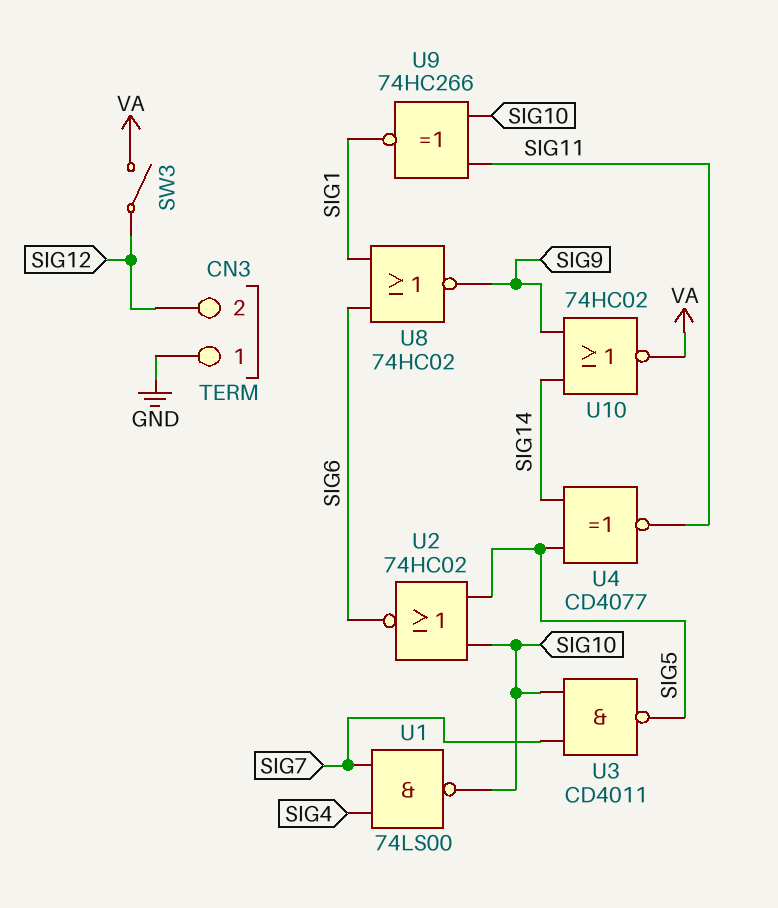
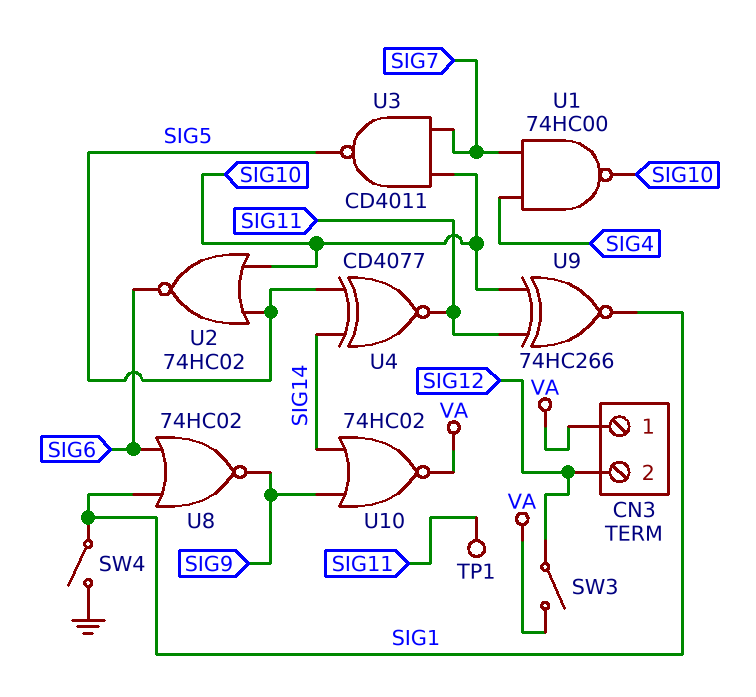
CN3 pin 1: GND -> VA
SW4: none -> switch (GND, SIG1)
TP1: none -> test point (SIG11)
U1: NAND 74LS00 (in SIG4, in SIG7, out SIG10) -> NAND 74HC00 (in SIG4, in SIG7, out SIG10)

